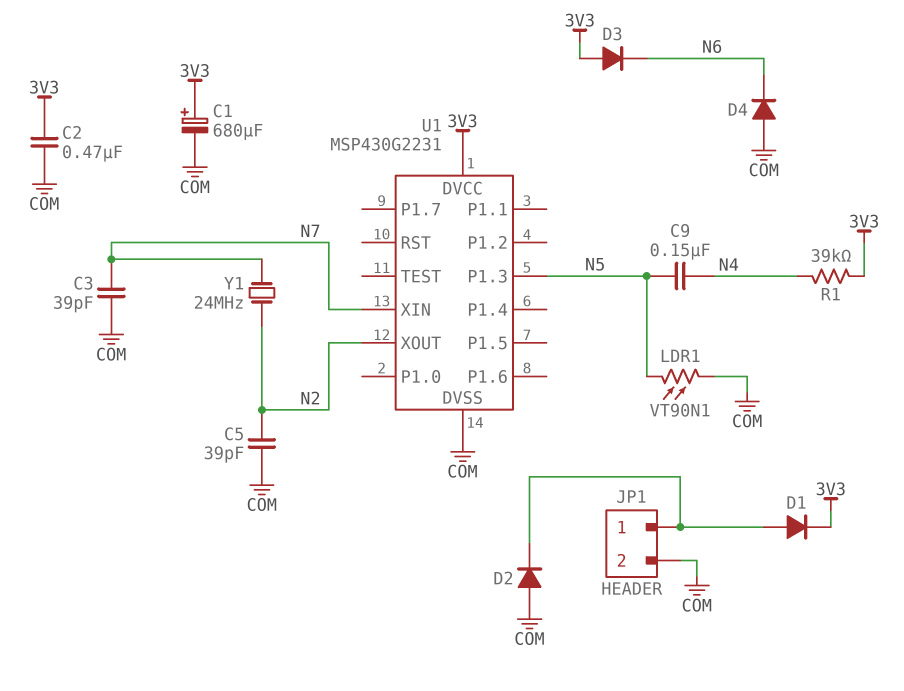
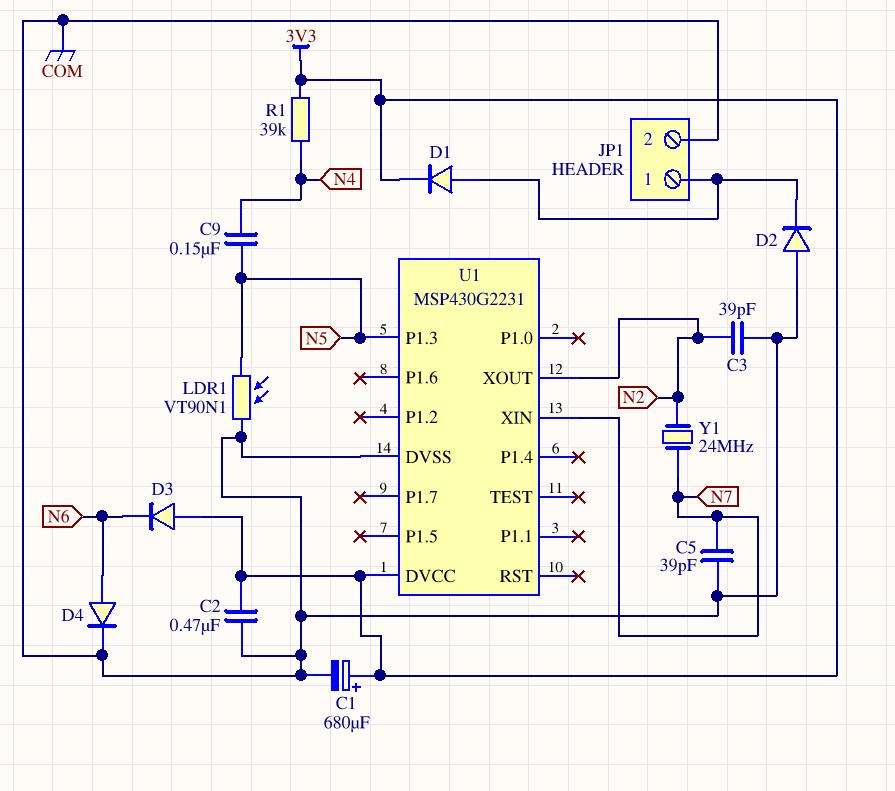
C3: 39pF (COM, N7) -> 39pF (COM, N2)
C5: 39pF (COM, N2) -> 39pF (COM, N7)
D4: diode (A COM, K N6) -> diode (A N6, K COM)

